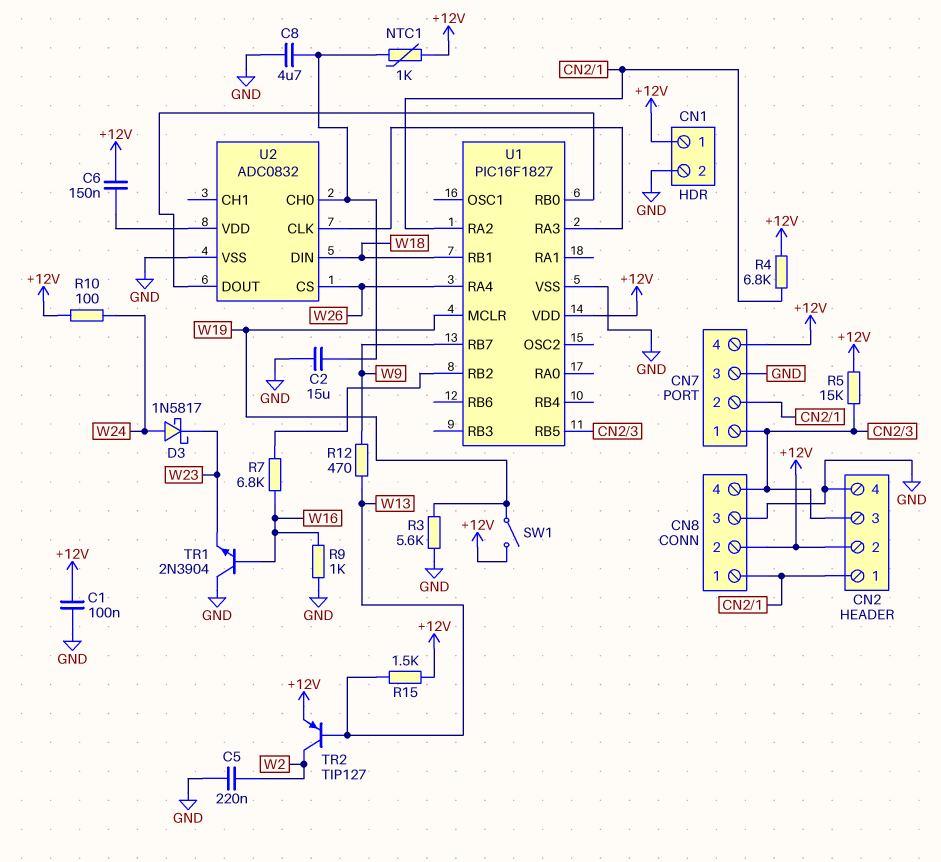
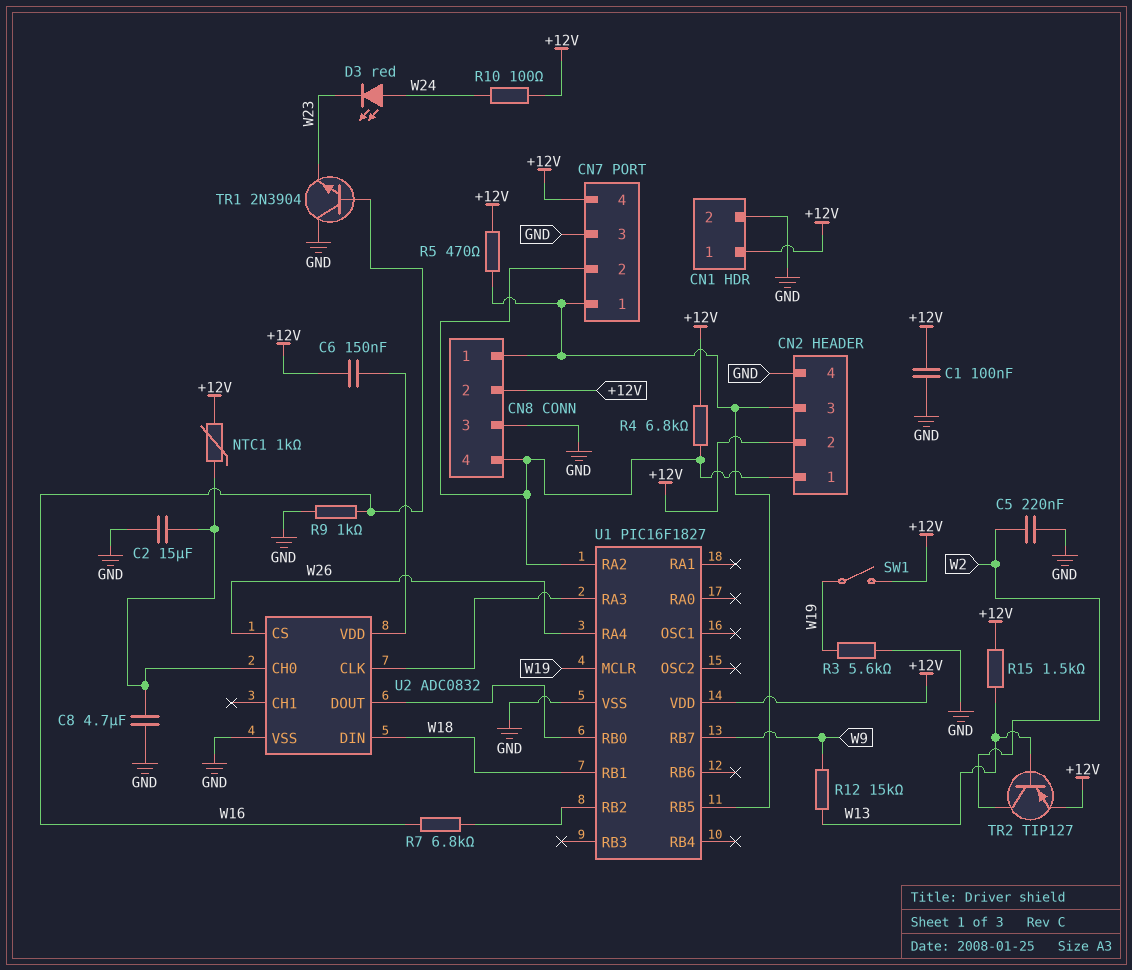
CN8 pin 1: CN2/1 -> CN2/3
CN8 pin 4: CN2/3 -> CN2/1
D3: schottky 1N5817 (A W24, K W23) -> LED red (A W24, K W23)
R5: 15k (+12V, CN2/3) -> 470 (+12V, CN2/3)
R12: 470 (W9, W13) -> 15k (W9, W13)

